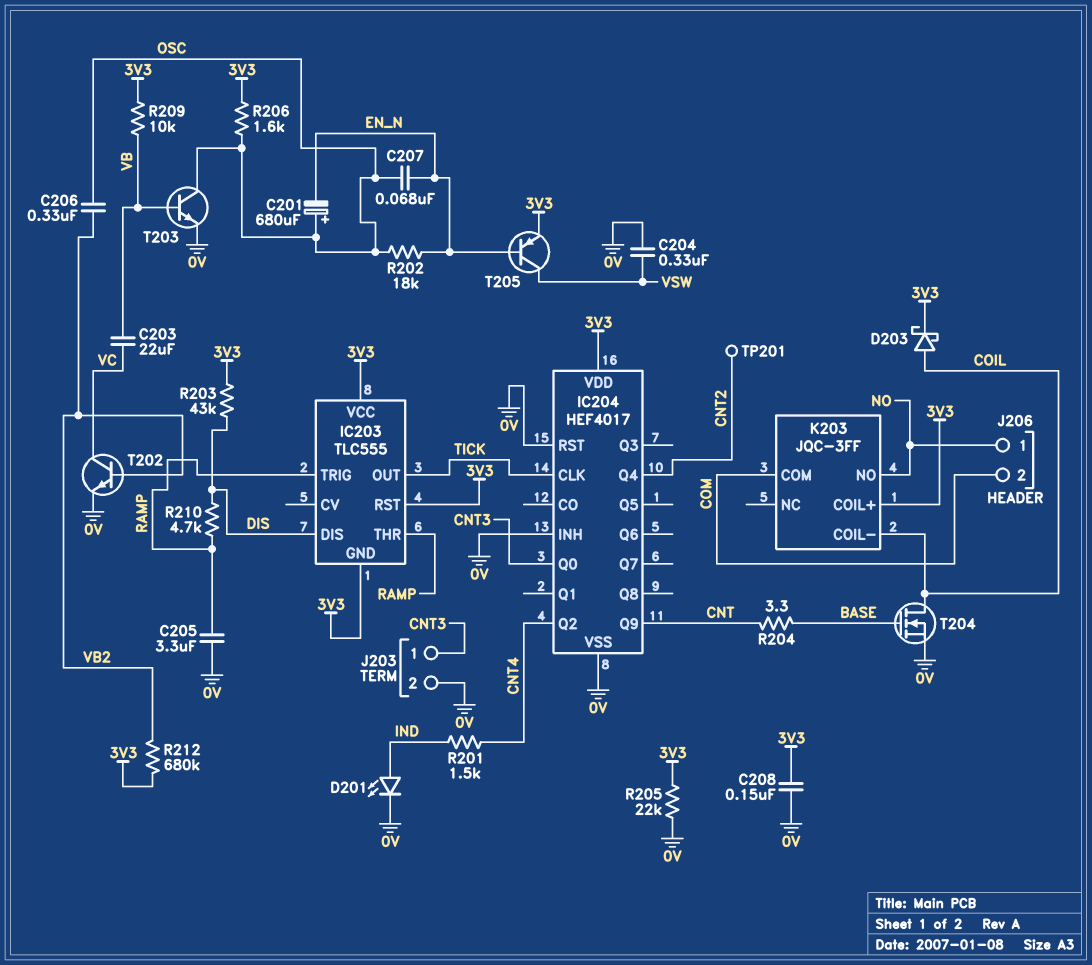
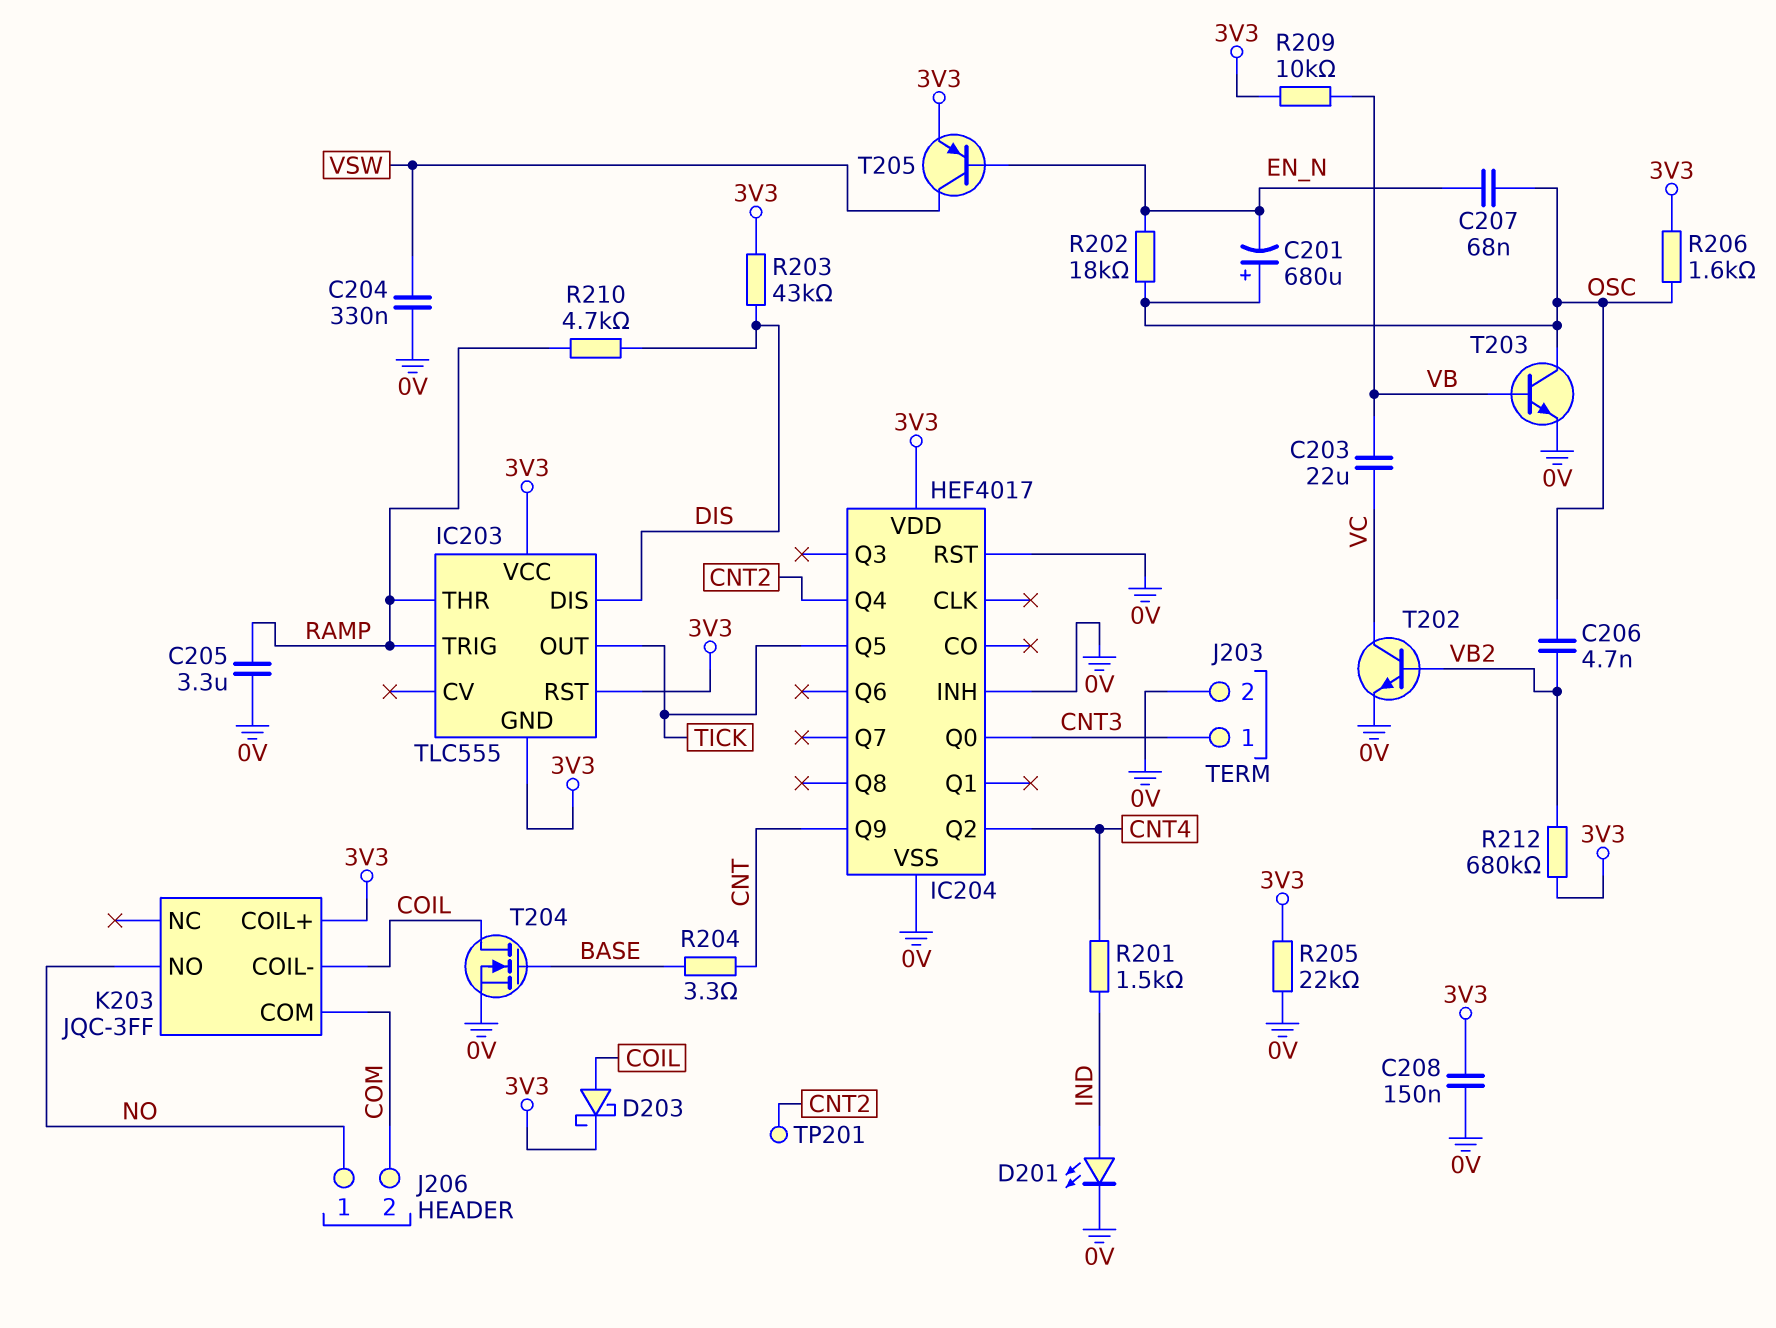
C206: 330nF (OSC, VB2) -> 4.7nF (OSC, VB2)
IC204 pin CLK: TICK -> none
IC204 pin Q5: none -> TICK

